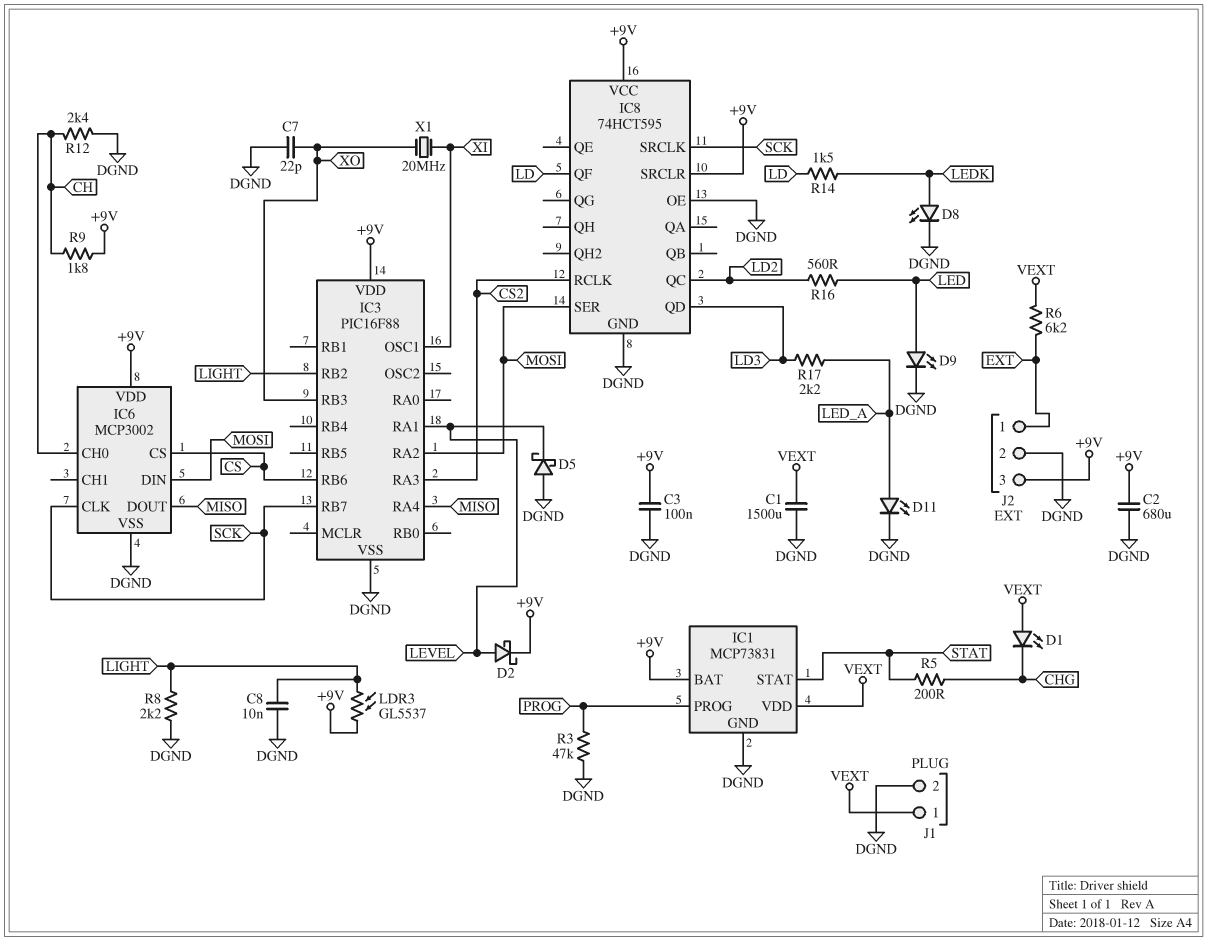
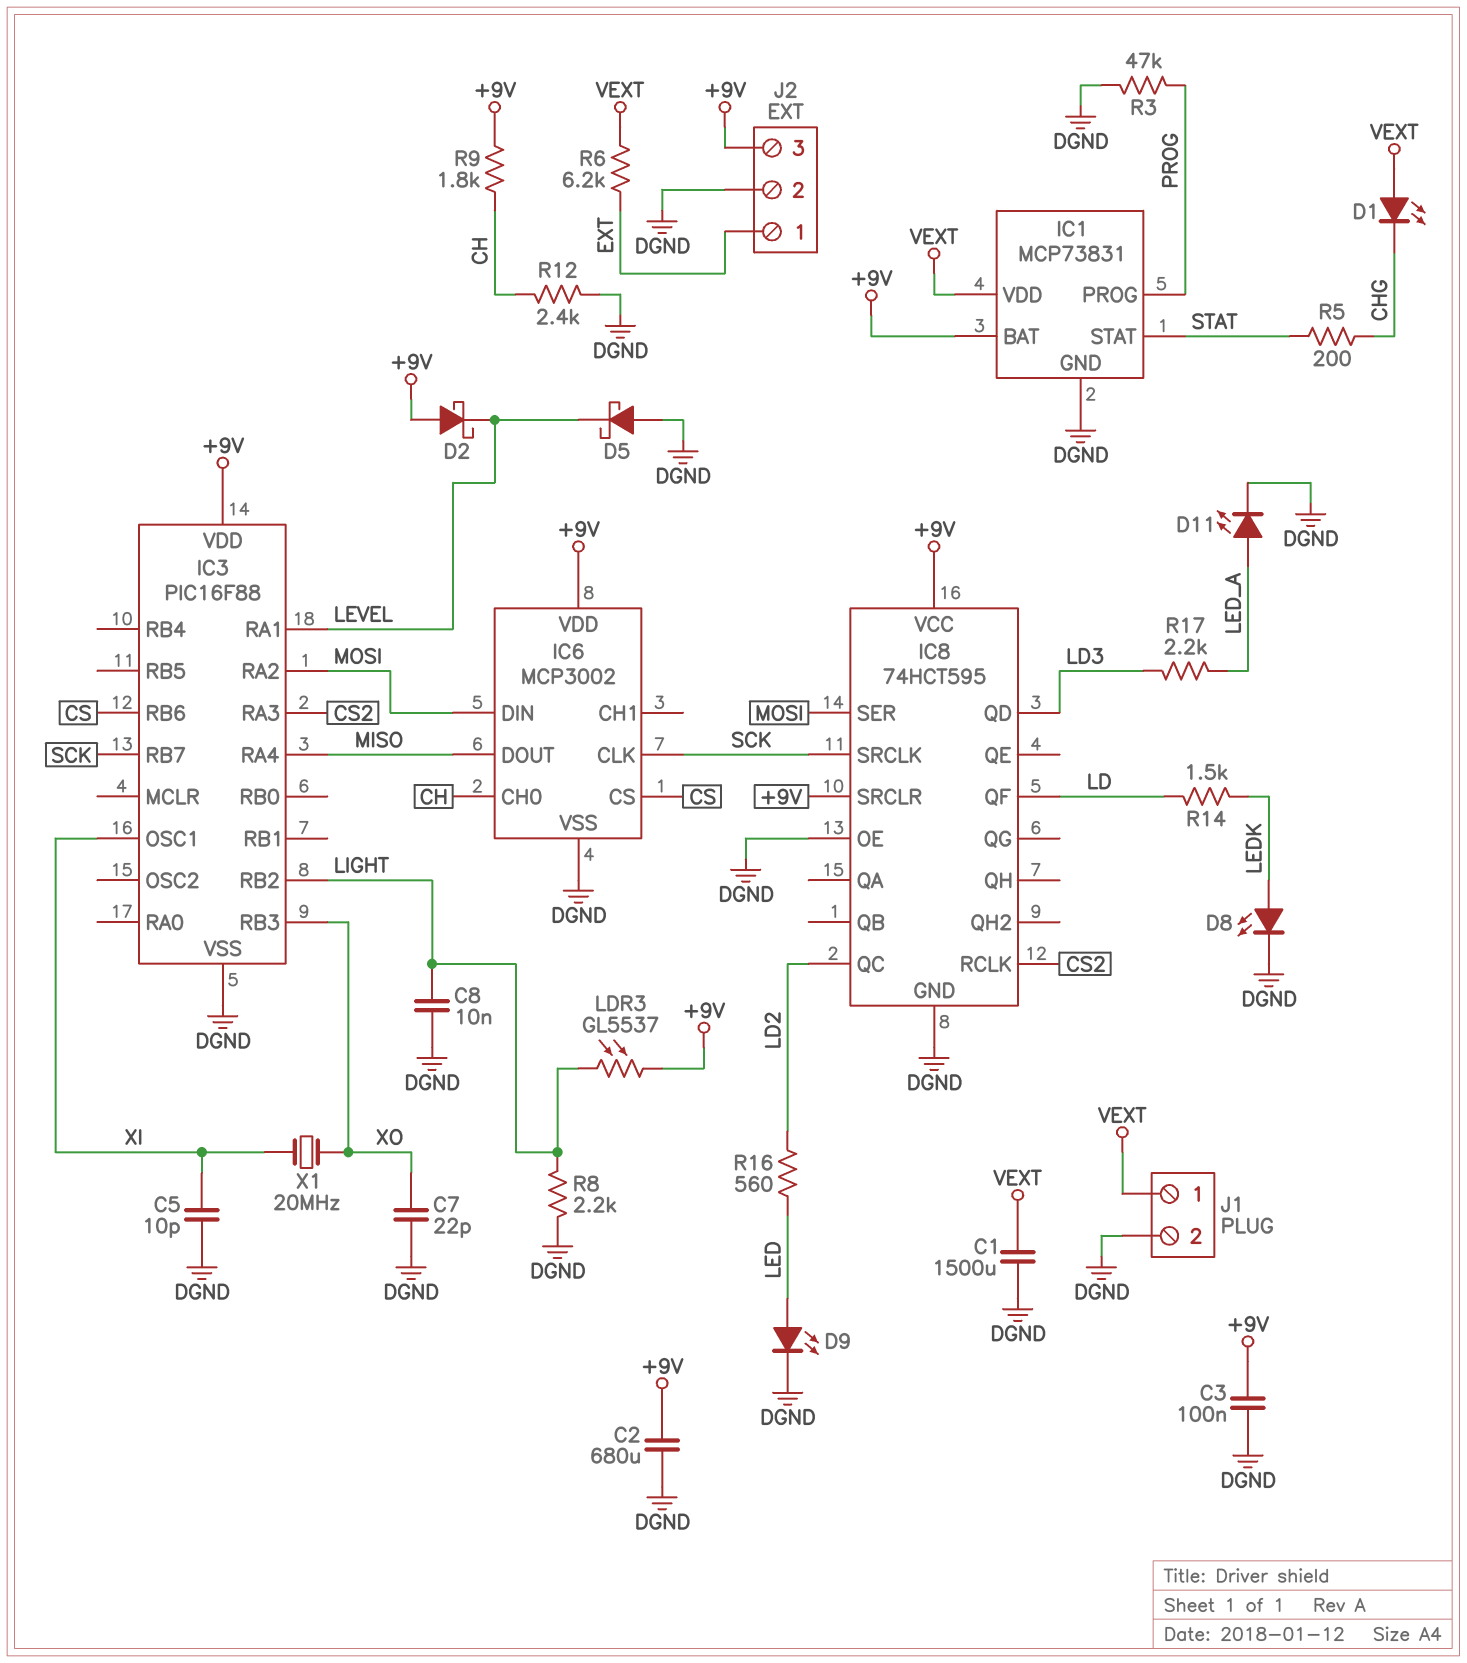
C5: none -> 10pF (DGND, XI)
D2: schottky (A LEVEL, K +9V) -> schottky (A +9V, K LEVEL)

